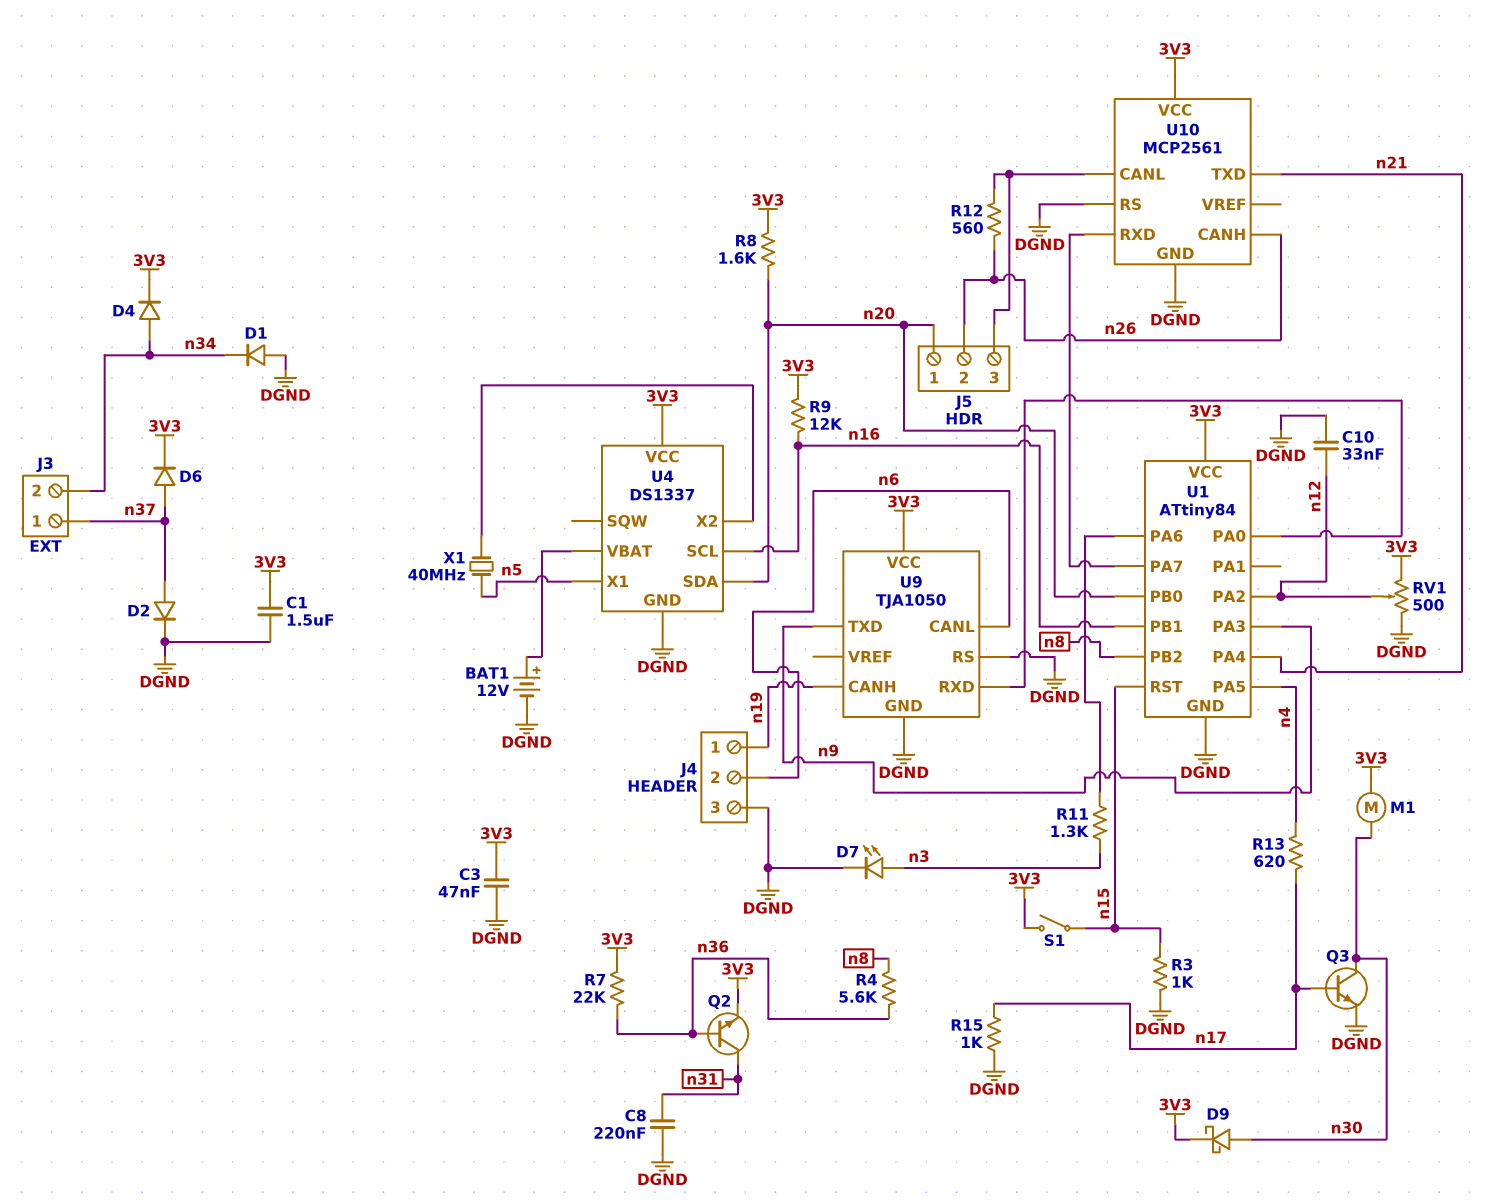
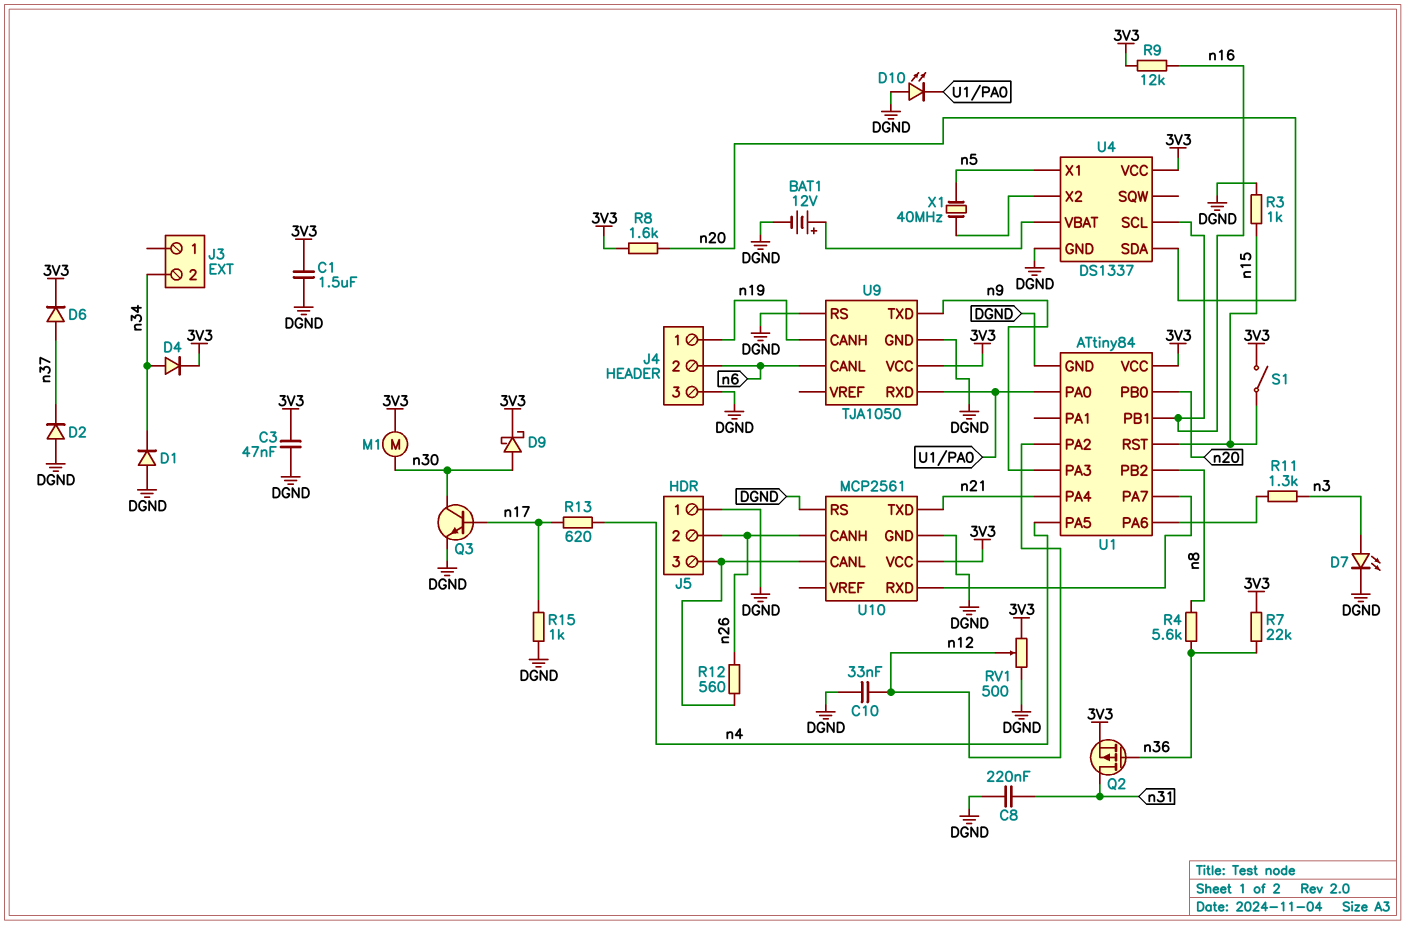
D2: diode (A n37, K DGND) -> diode (A DGND, K n37)
D10: none -> LED (A DGND, K U1/PA0)
J3 pin 1: n37 -> none
J5 pin 1: n20 -> DGND
Q2: NPN (B n36, C n31, E 3V3) -> PMOS (G n36, D n31, S 3V3)

